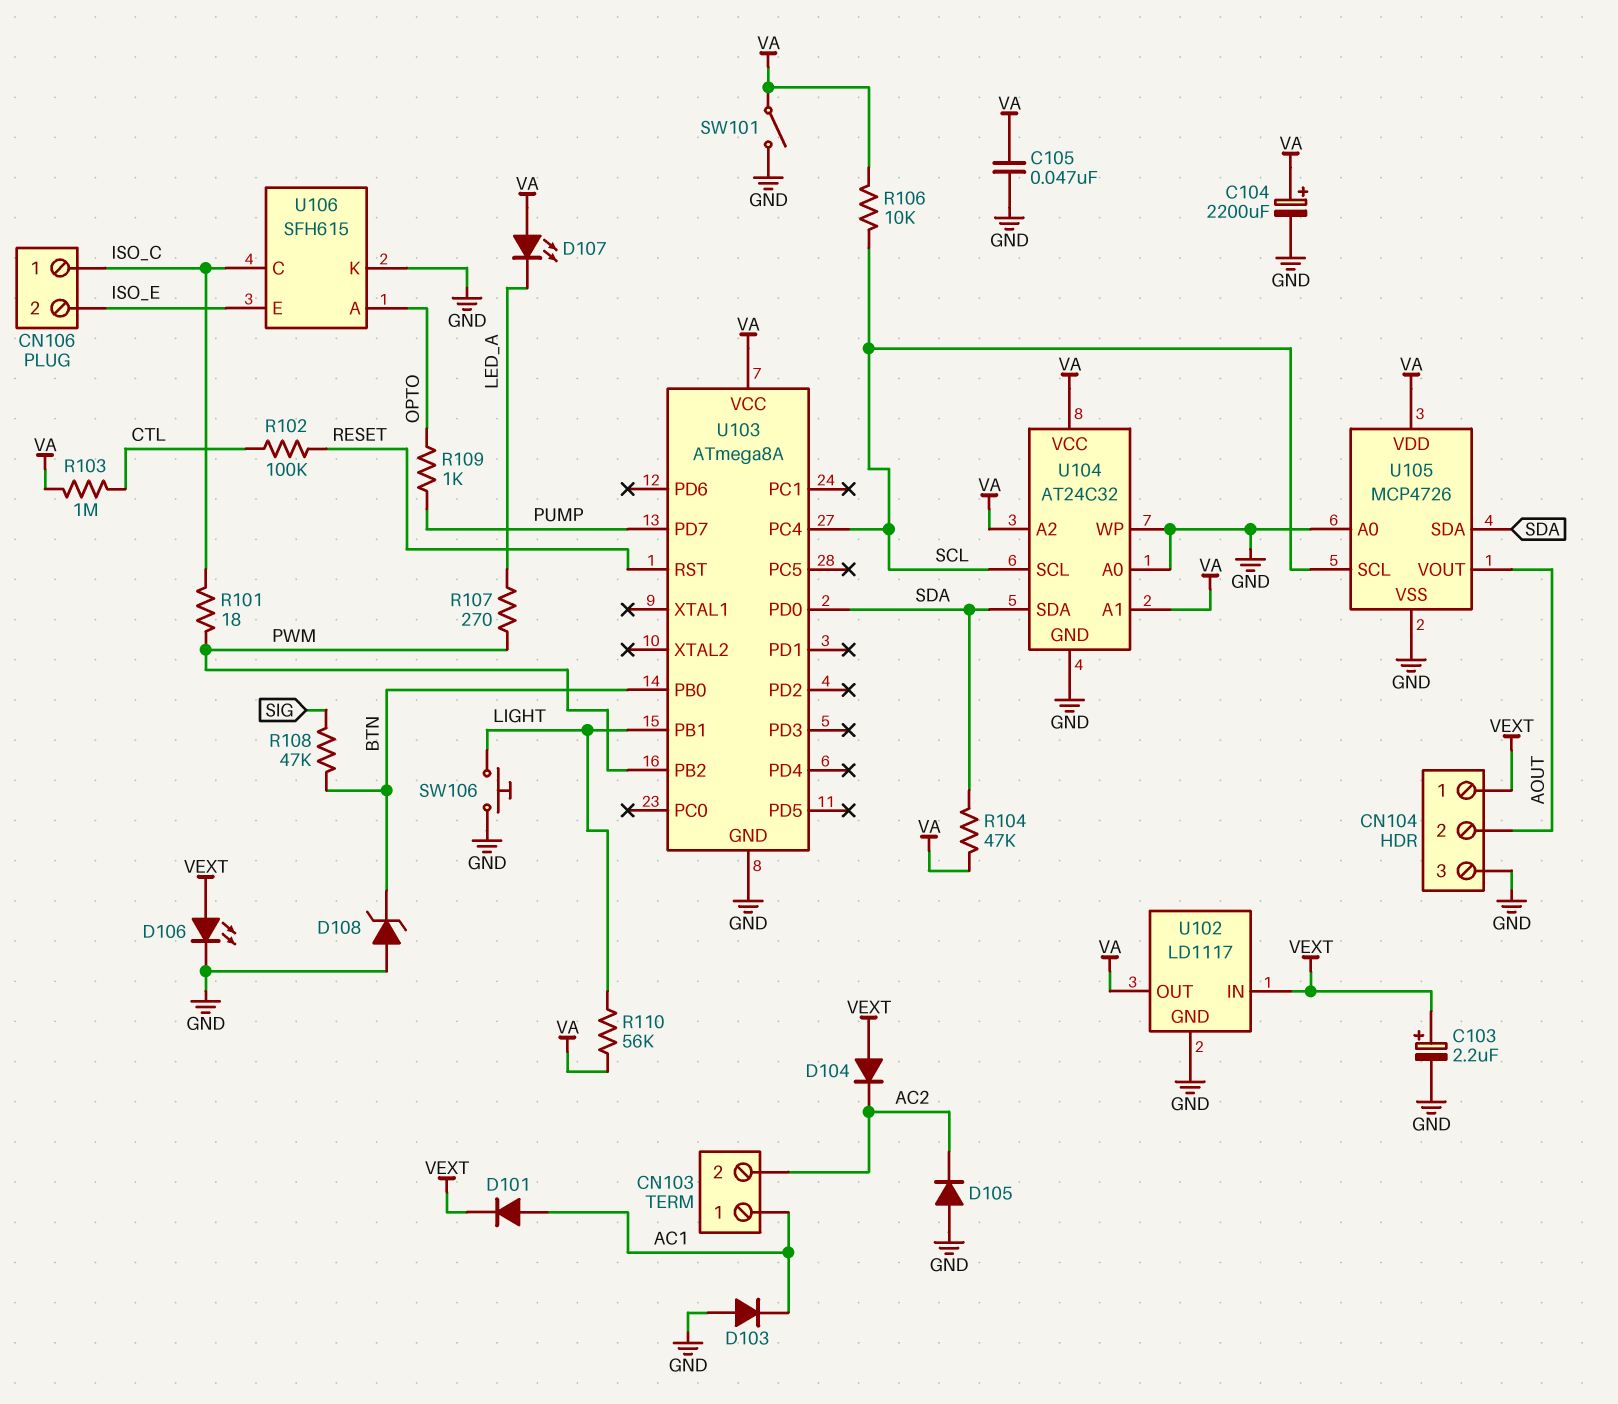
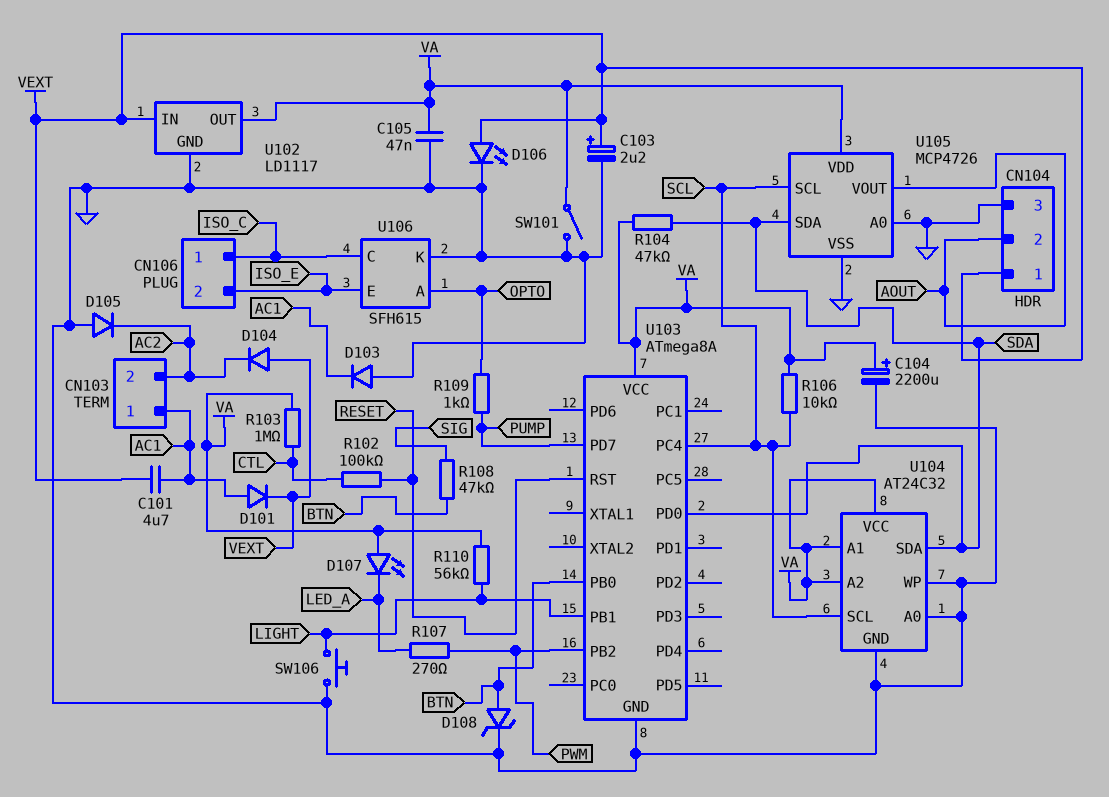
C101: none -> 4.7uF (AC1, VEXT)
D108: zener (A GND, K BTN) -> zener (A BTN, K GND)
R101: 18 (ISO_C, PWM) -> none

